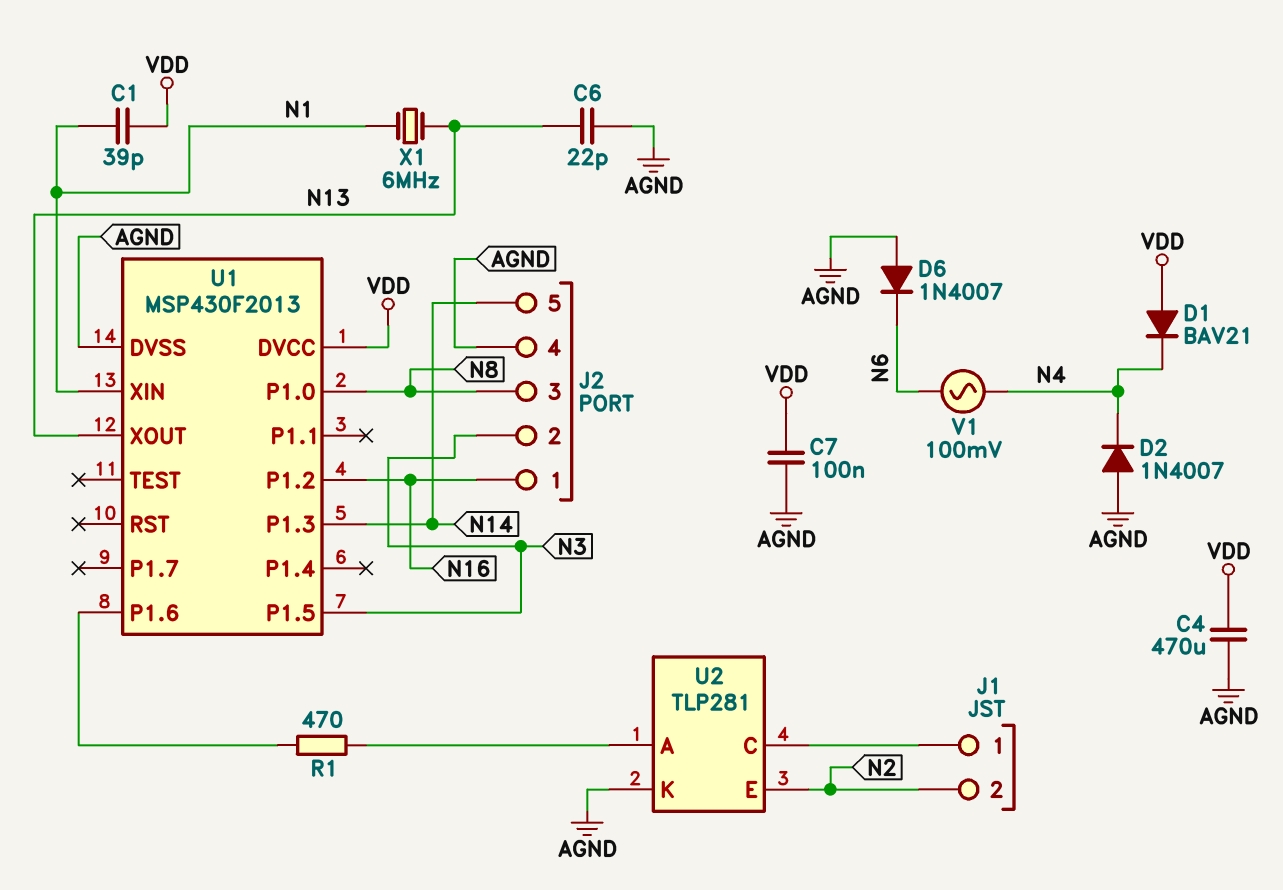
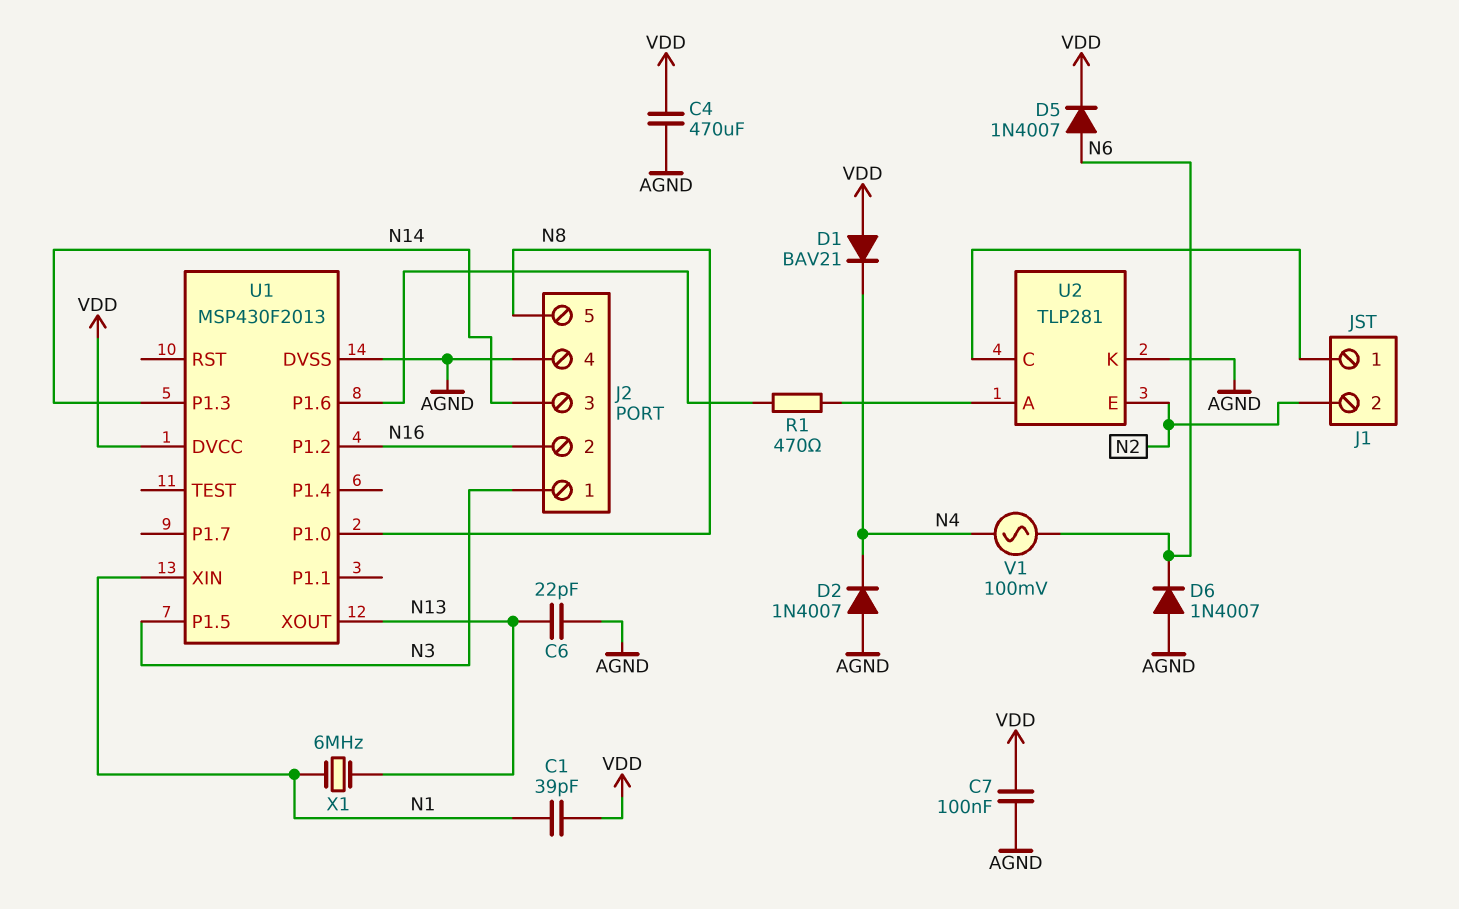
D5: none -> diode 1N4007 (A N6, K VDD)
J2 pin 1: N16 -> N3
J2 pin 2: N3 -> N16
J2 pin 3: N8 -> N14
J2 pin 5: N14 -> N8

